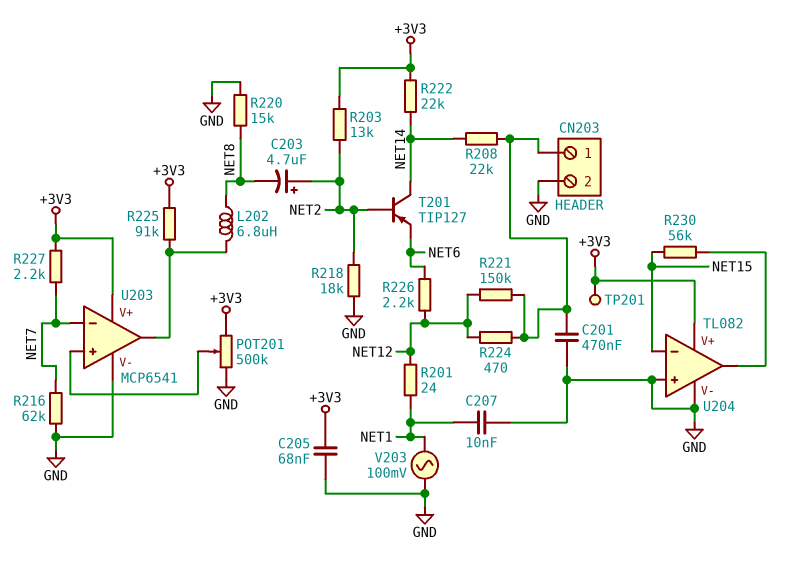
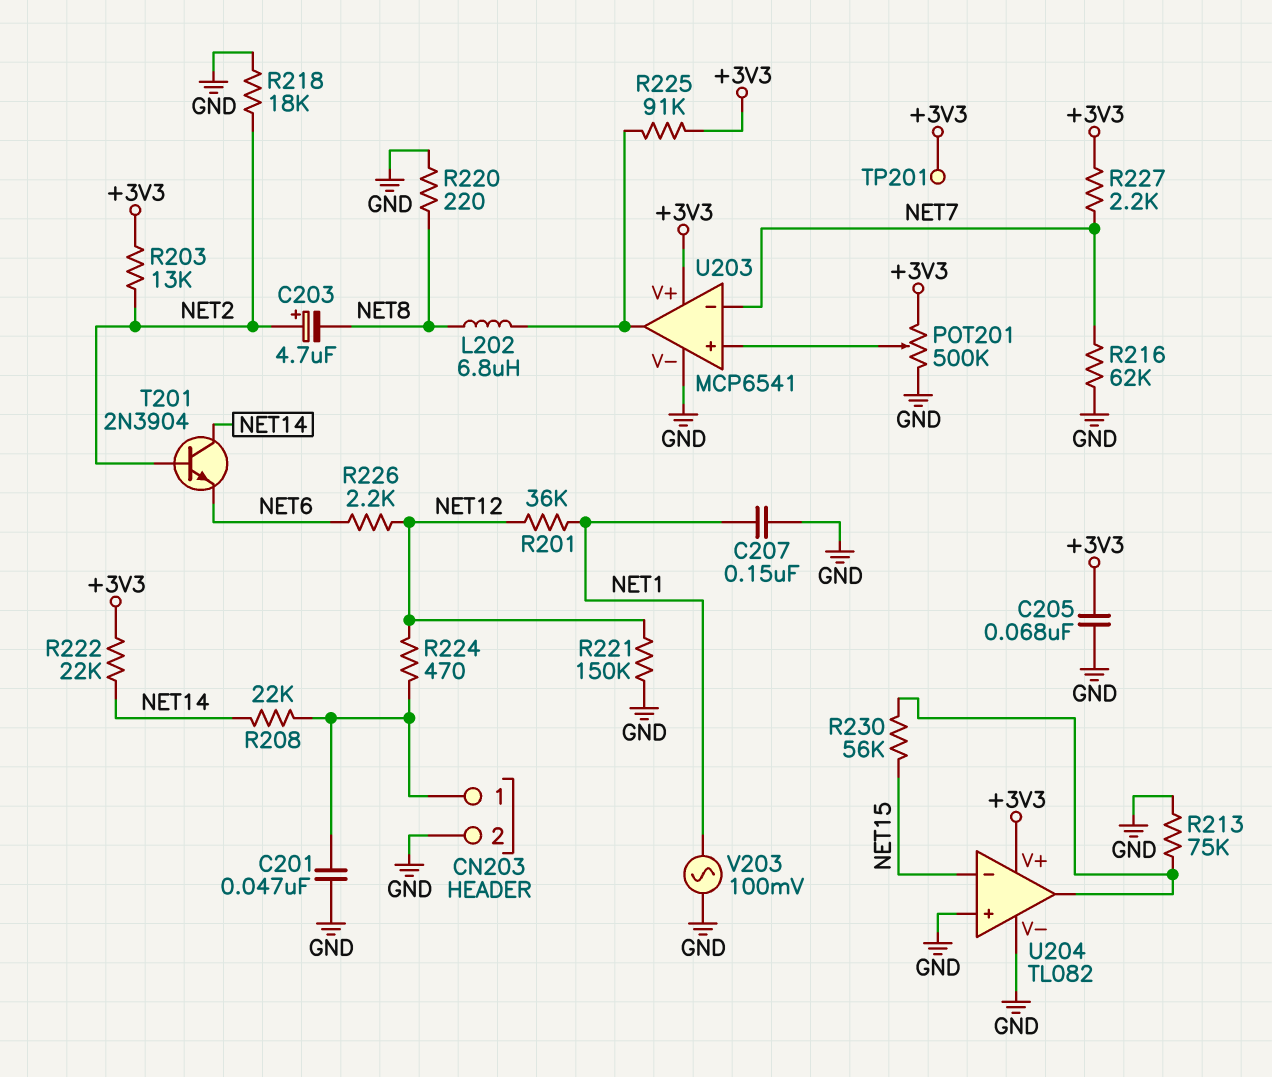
C201: 470nF (CN203/1, GND) -> 47nF (CN203/1, GND)
C207: 10nF (GND, NET1) -> 150nF (GND, NET1)
R201: 24 (NET1, NET12) -> 36k (NET1, NET12)
R213: none -> 75k (GND, U204/out)
R220: 15k (GND, NET8) -> 220 (GND, NET8)
R221: 150k (CN203/1, NET12) -> 150k (GND, NET12)
T201: PNP TIP127 (B NET2, C NET14, E NET6) -> NPN 2N3904 (B NET2, C NET14, E NET6)

